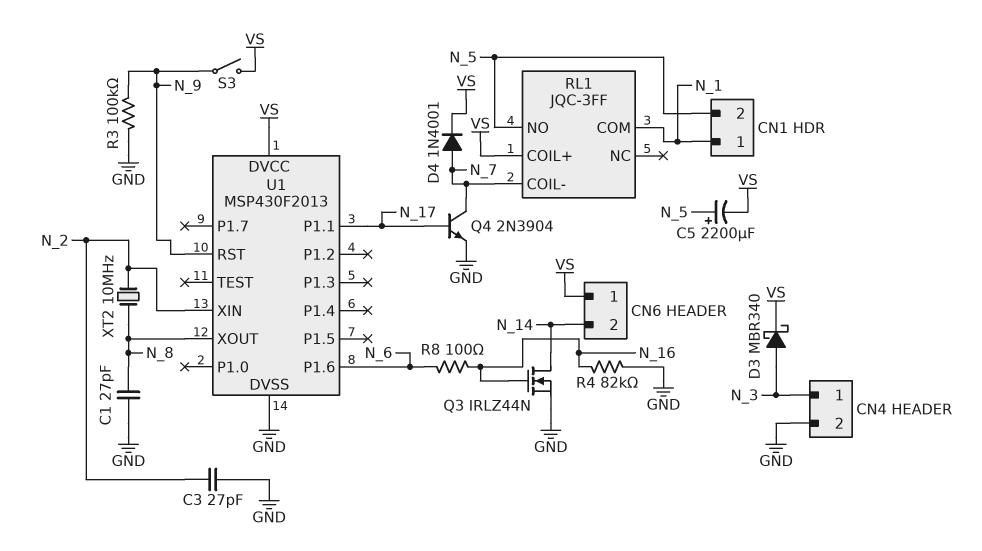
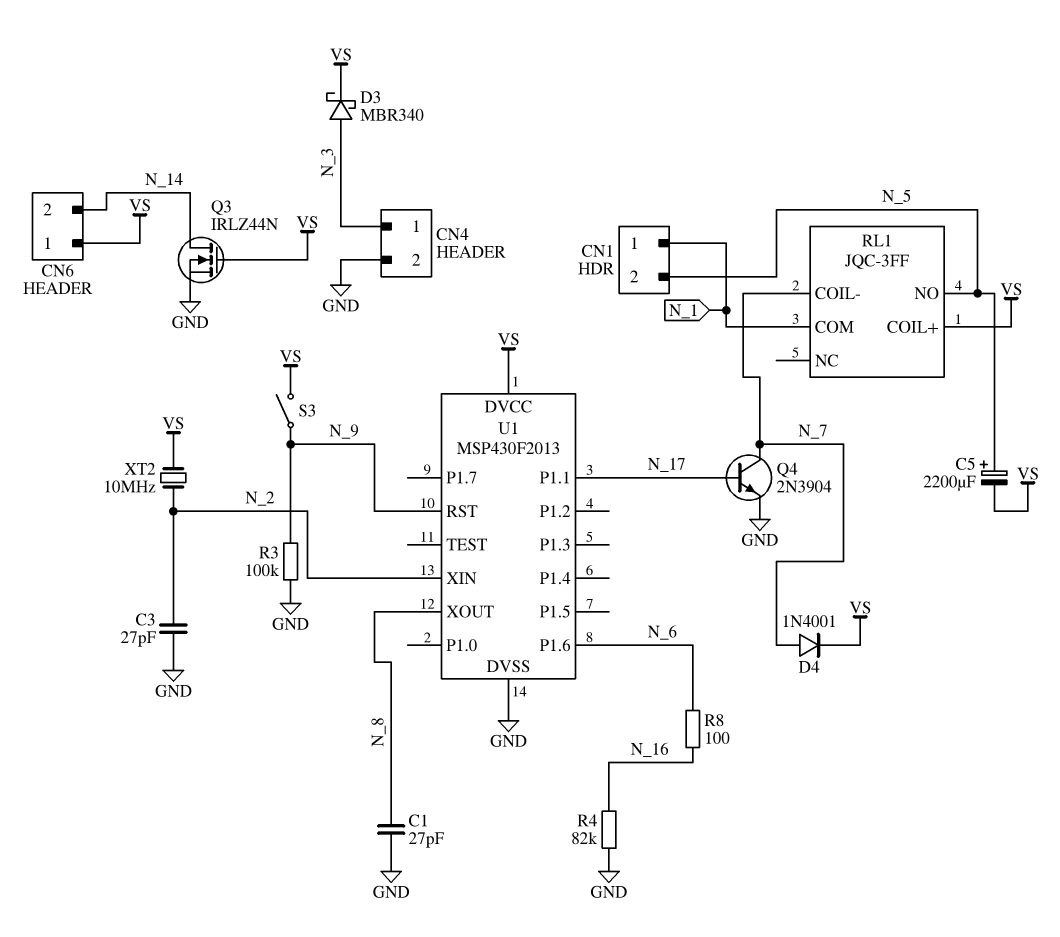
Q3: NMOS IRLZ44N (G N_16, D N_14, S GND) -> NMOS IRLZ44N (G VS, D N_14, S GND)
XT2: 10MHz (N_2, N_8) -> 10MHz (N_2, VS)

